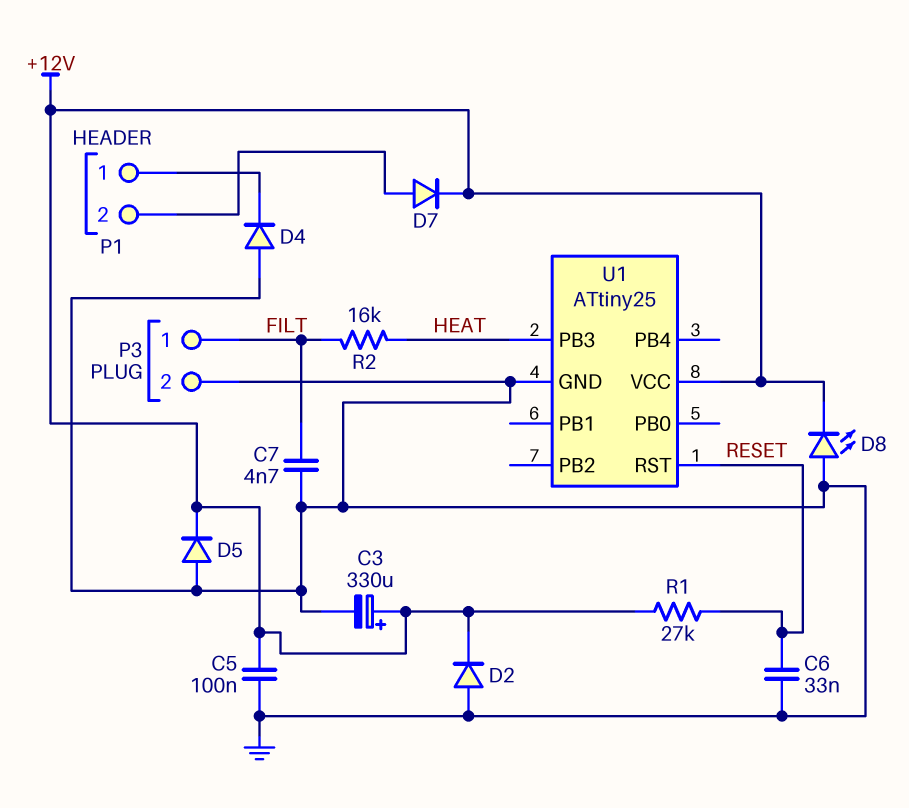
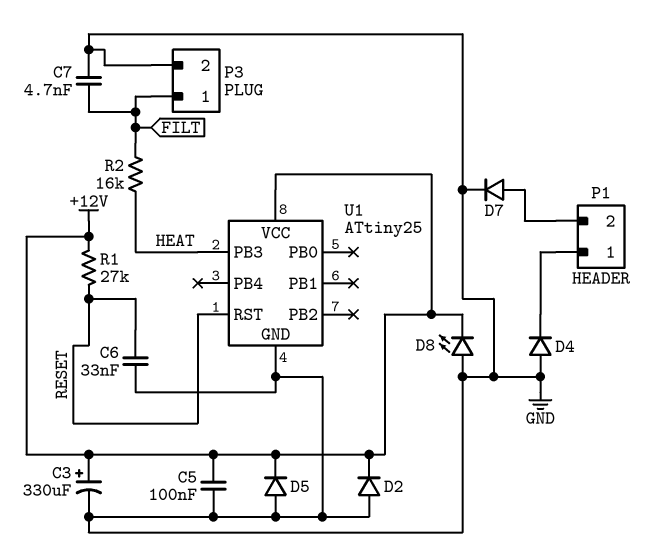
D7: diode (A P1/2, K +12V) -> diode (A P1/2, K GND)

